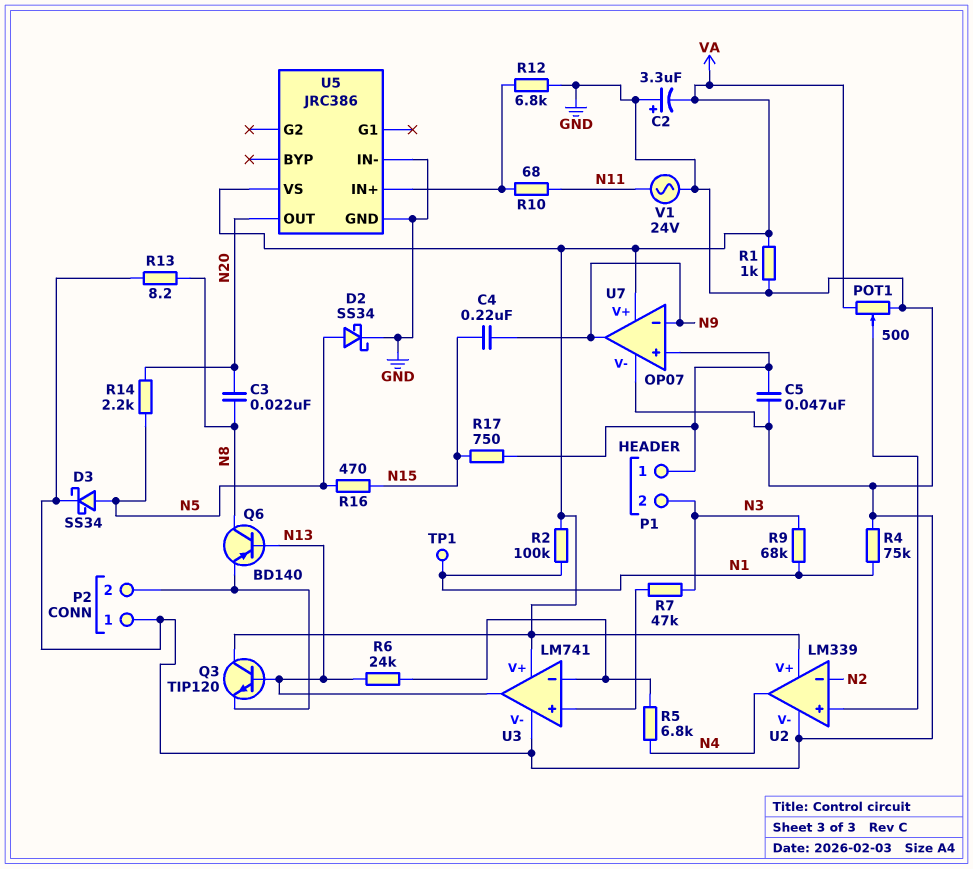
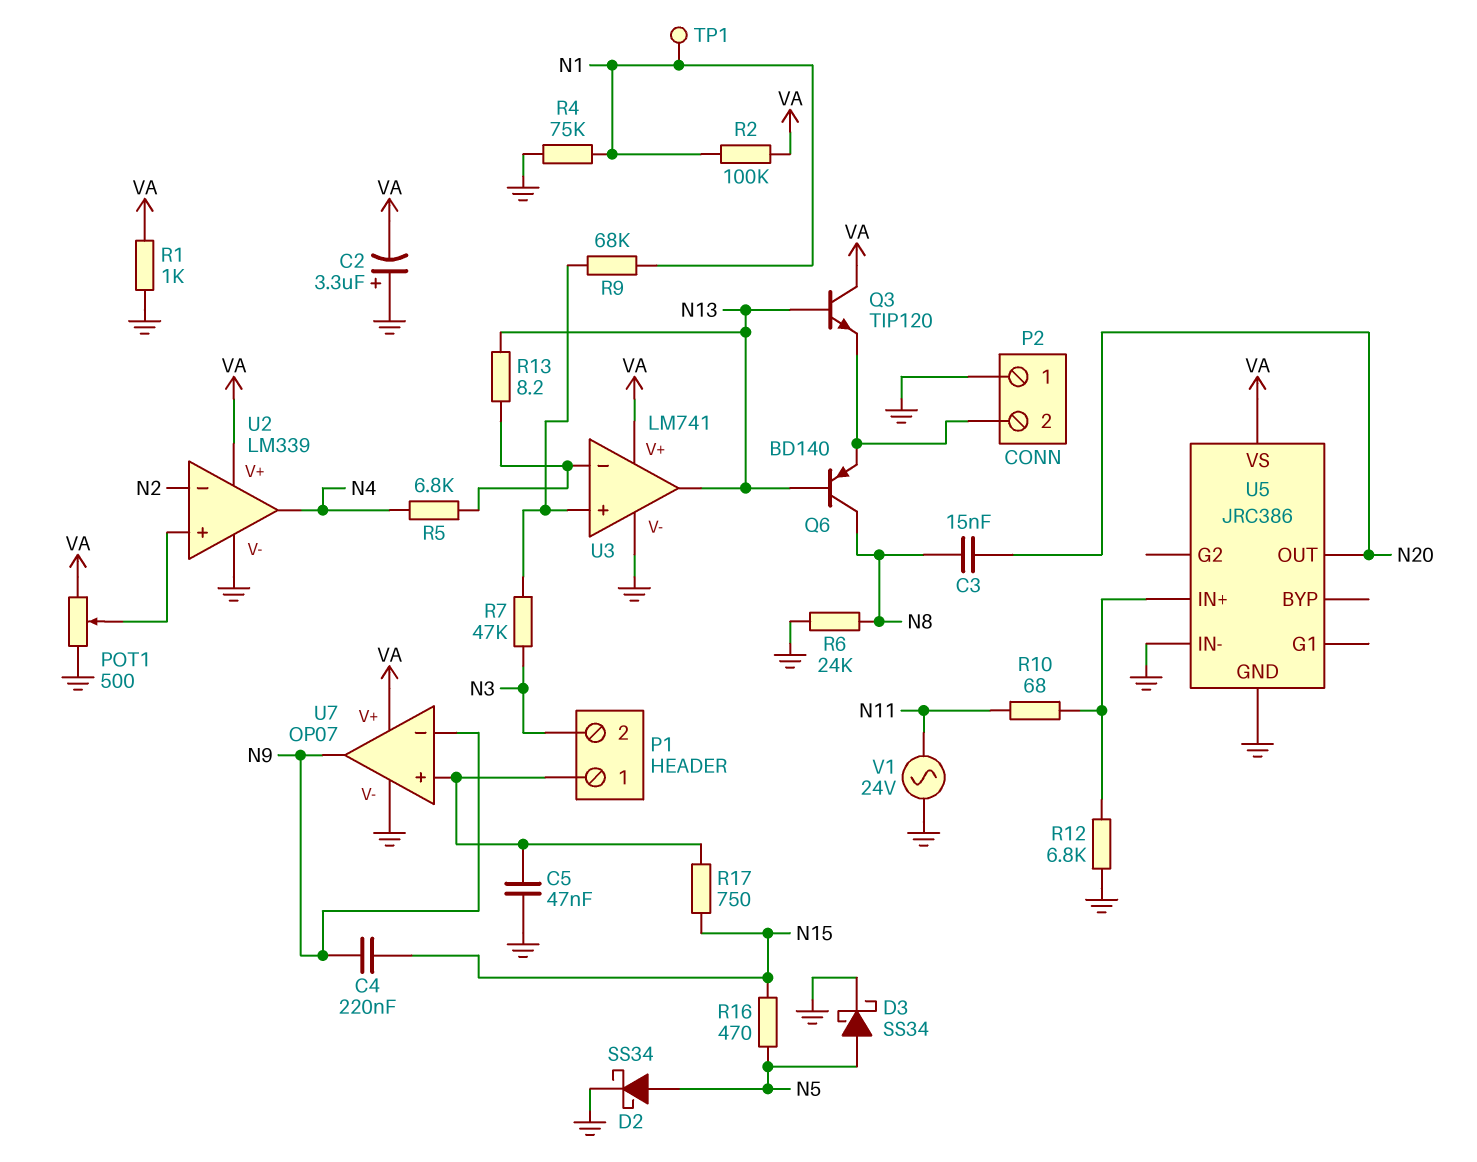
C3: 22nF (N8, N20) -> 15nF (N8, N20)
R6: 24k (N13, U3/in-) -> 24k (GND, N8)
R9: 68k (N1, N3) -> 68k (N1, U3/in+)
R13: 8.2 (GND, N8) -> 8.2 (N13, U3/in-)
R14: 2.2k (N5, N20) -> none

